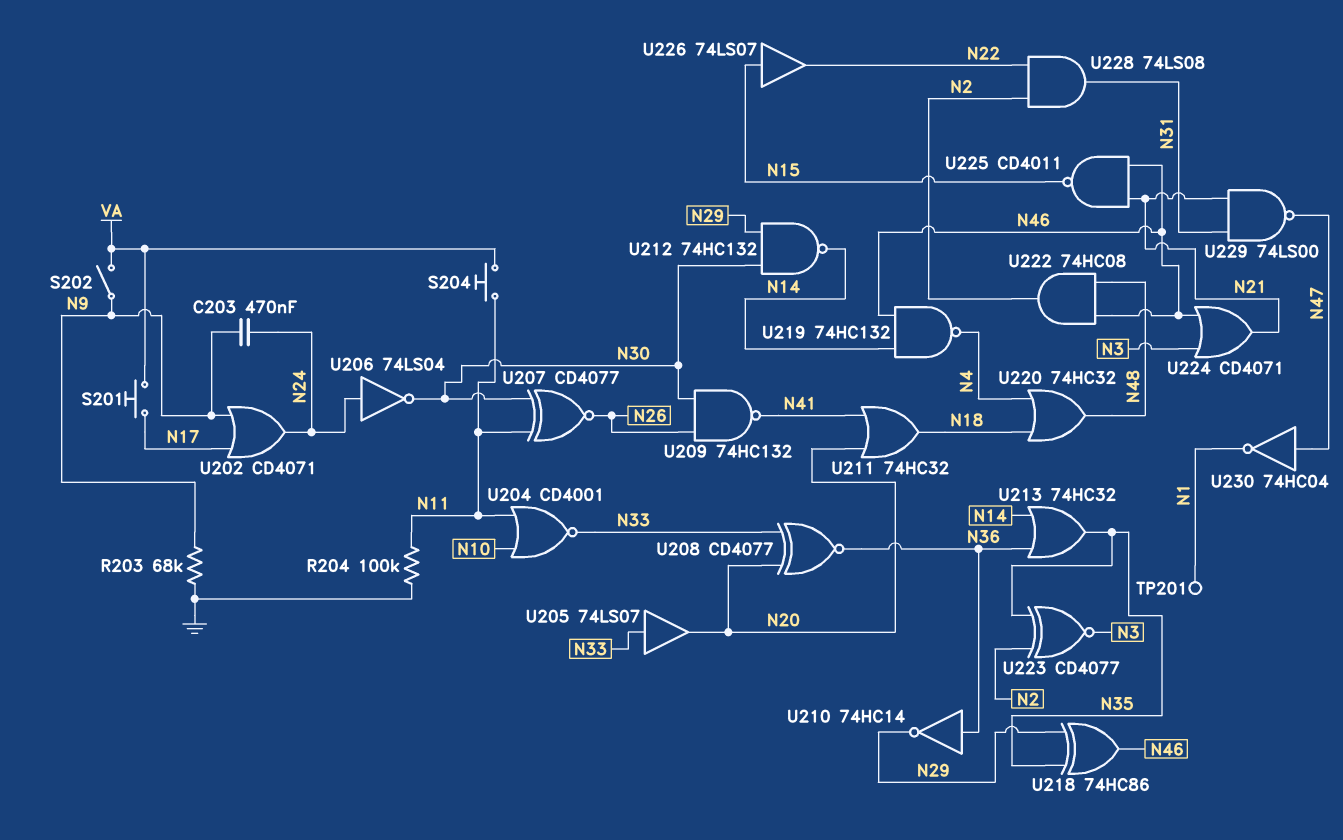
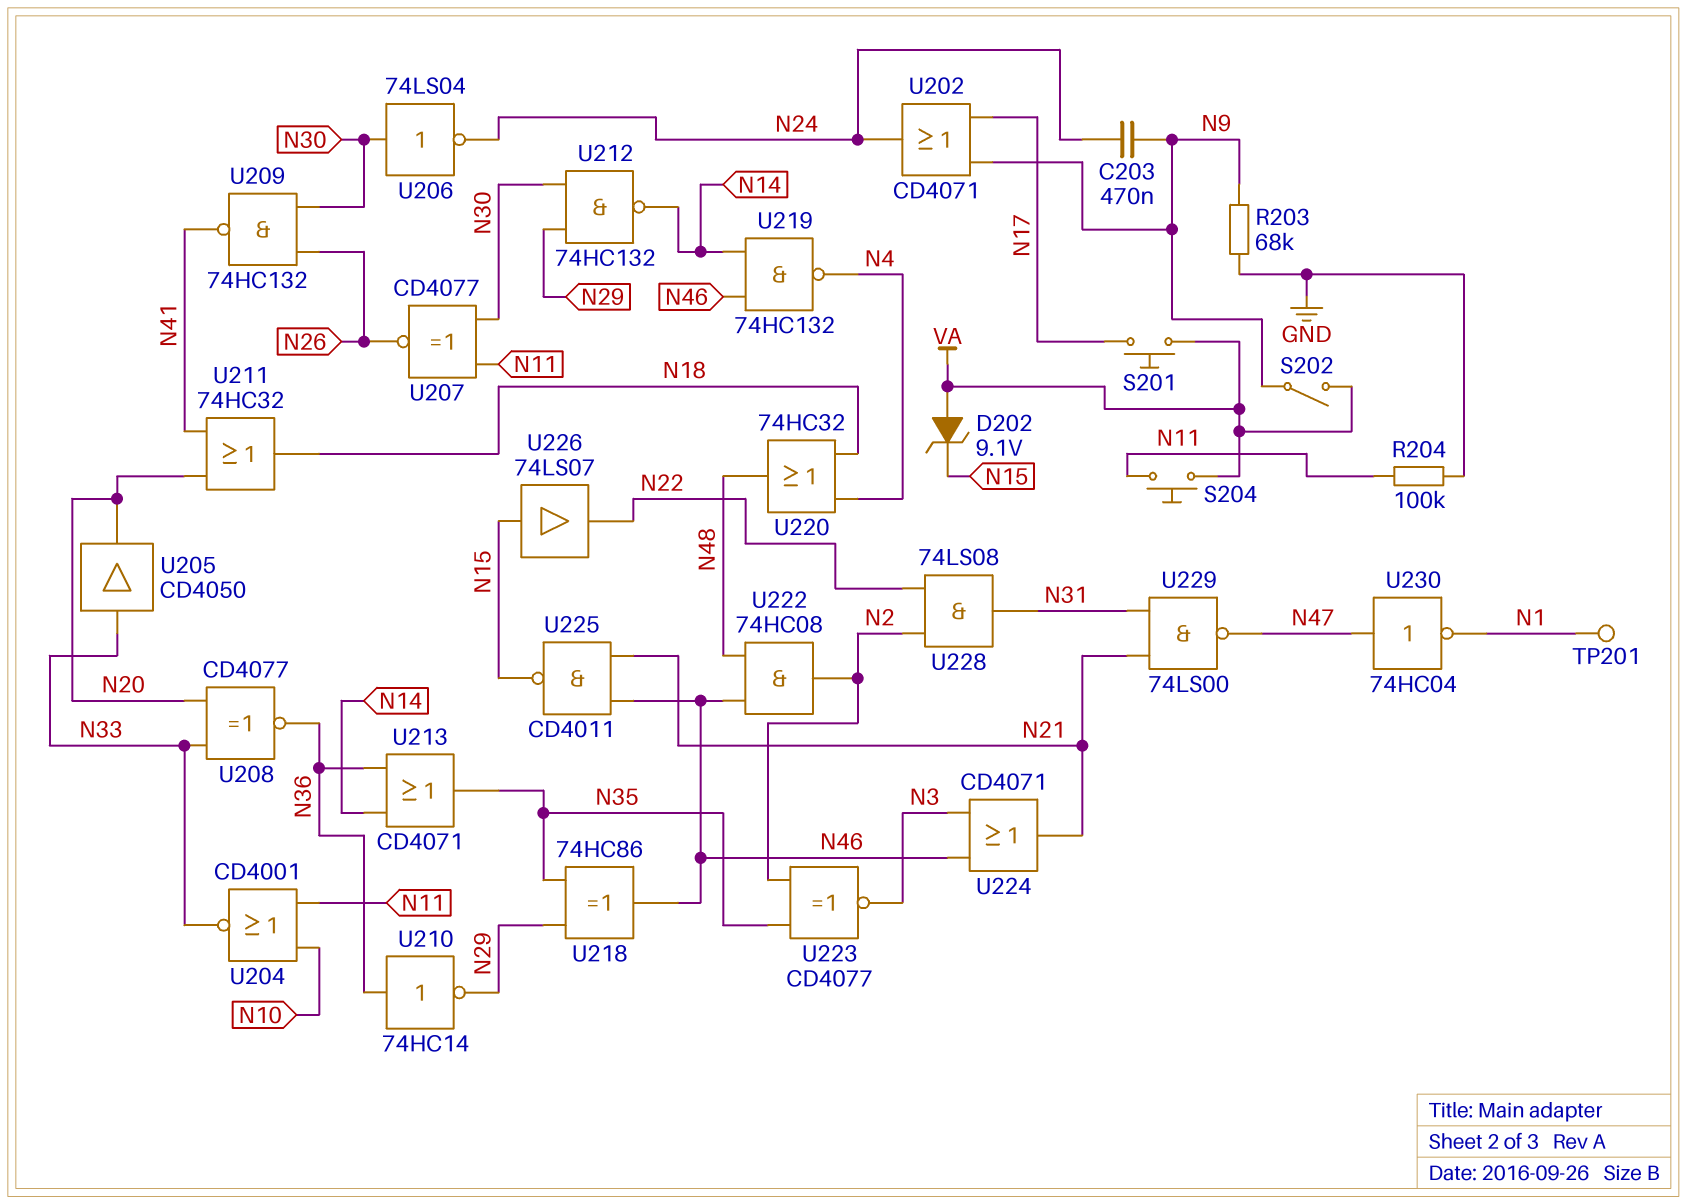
D202: none -> zener 9.1V (A VA, K N15)
U205: buffer 74LS07 (in N33, out N20) -> buffer CD4050 (in N33, out N20)
U206: NOT 74LS04 (in N24, out N30) -> NOT 74LS04 (in N30, out N24)
U213: OR 74HC32 (in N14, in N36, out N35) -> OR CD4071 (in N14, in N36, out N35)

